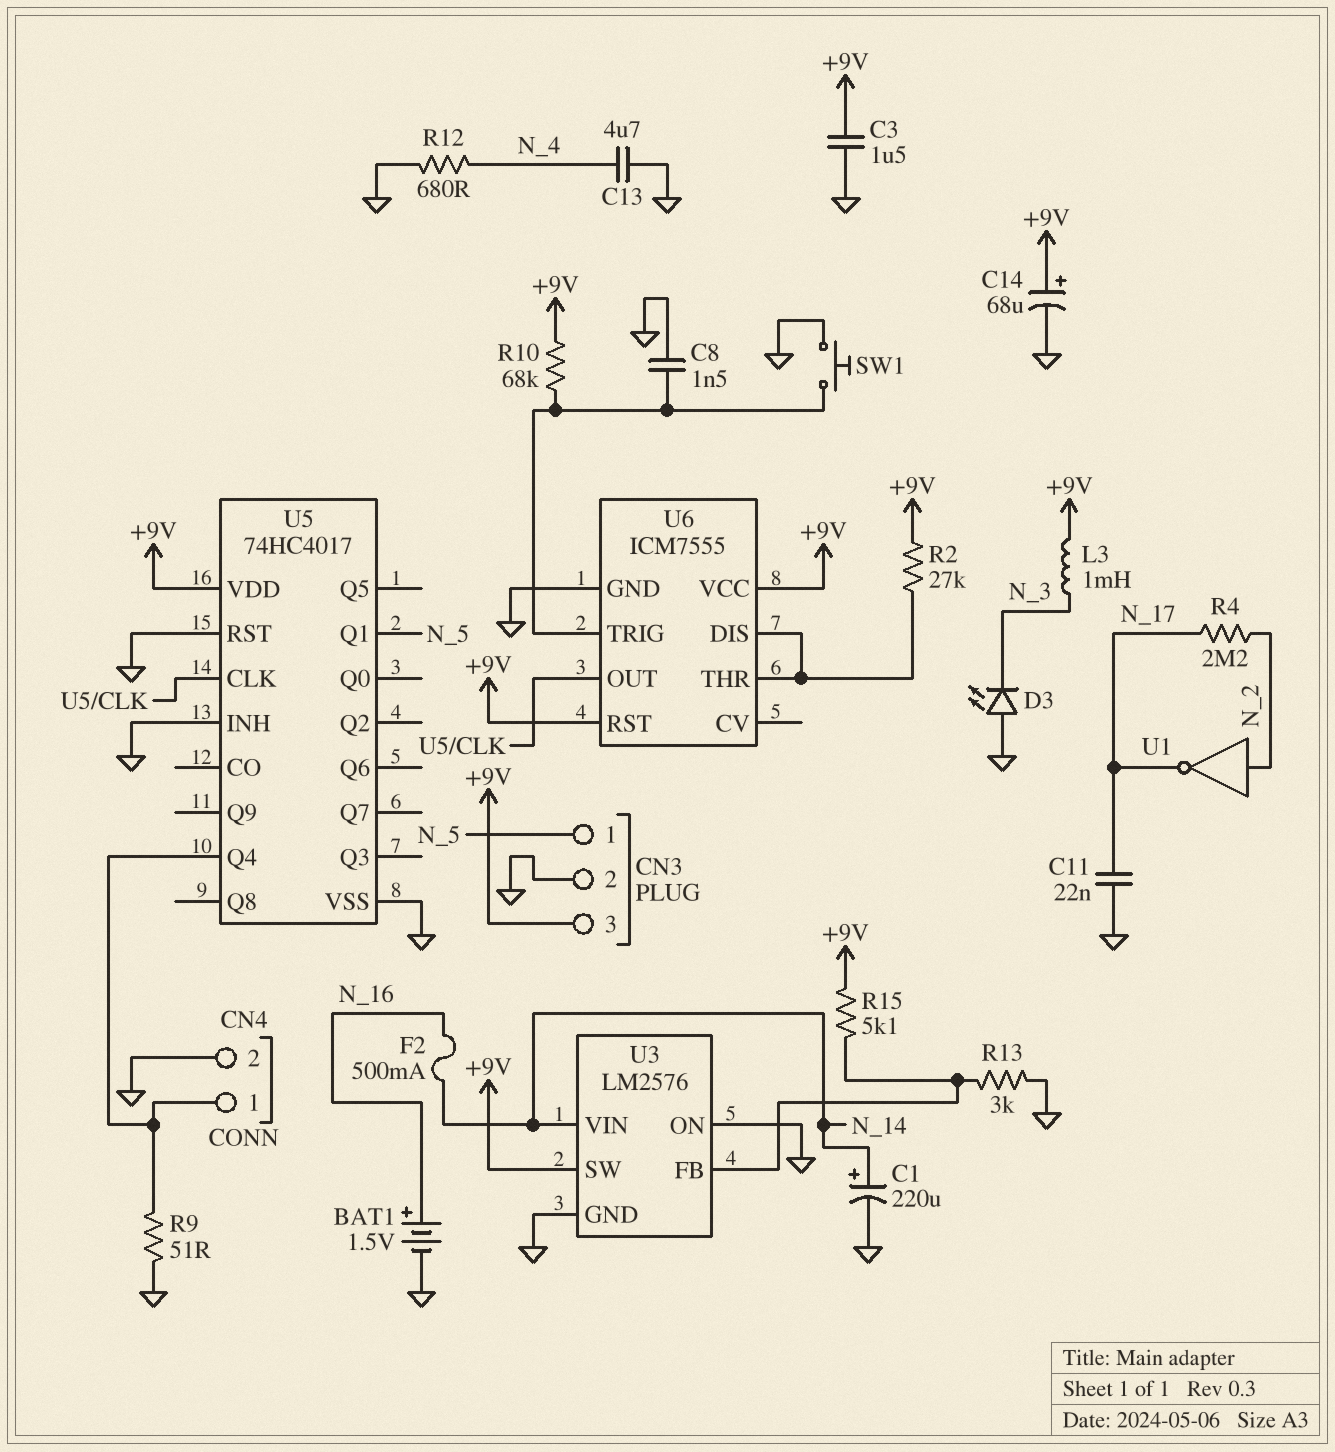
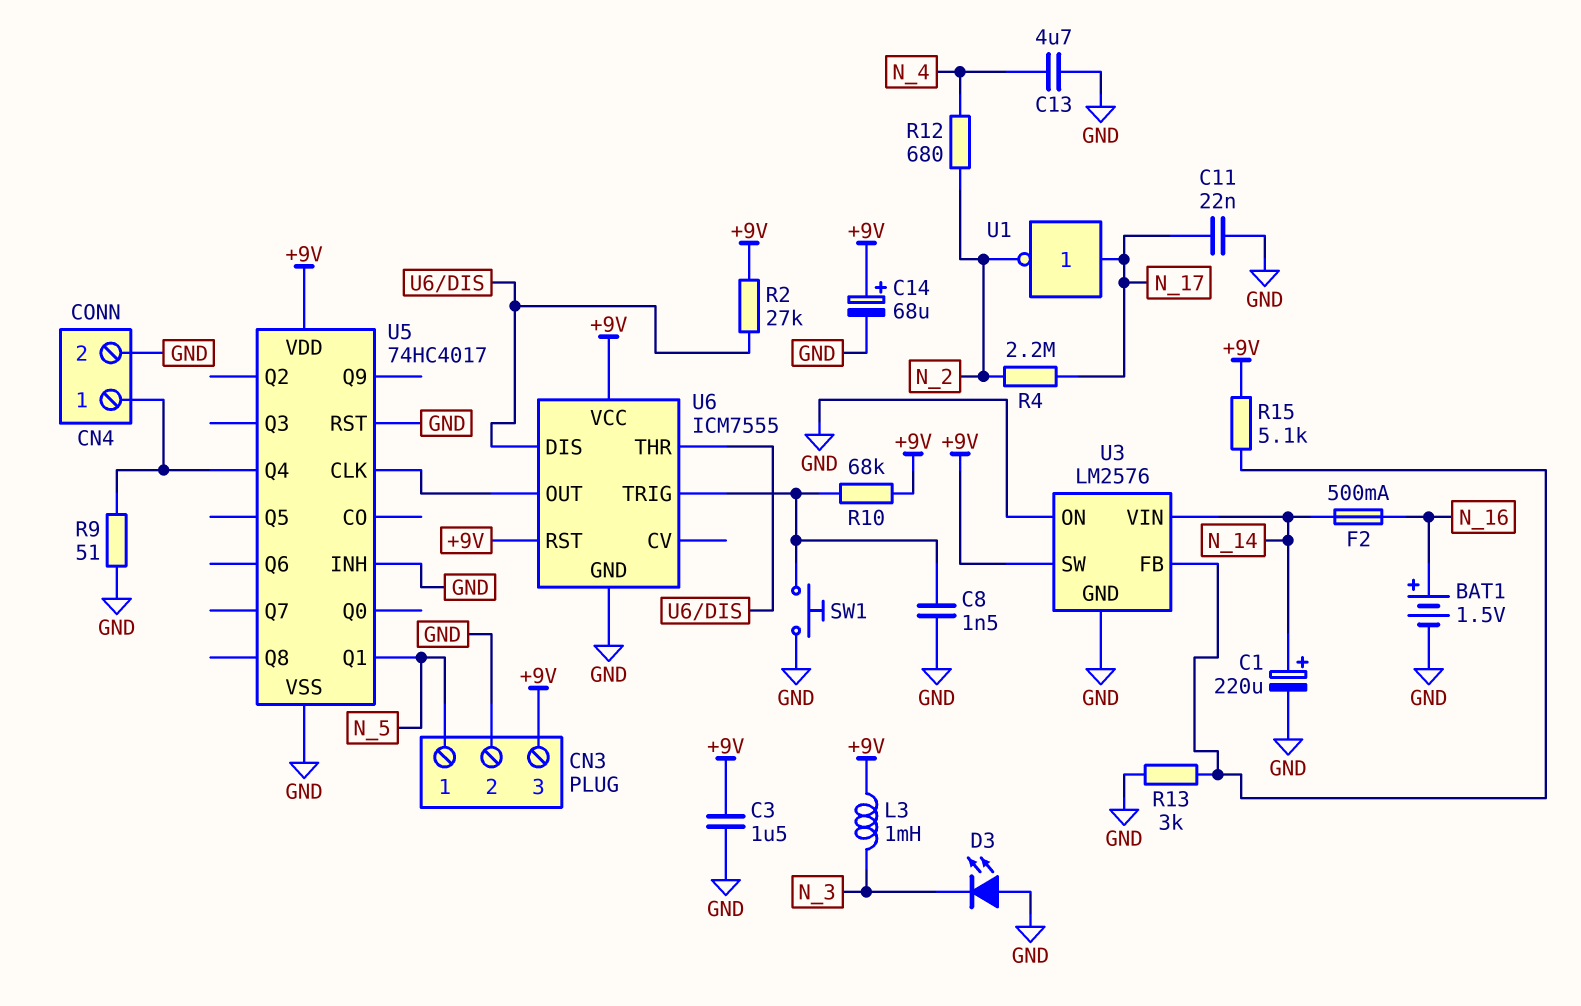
R12: 680 (GND, N_4) -> 680 (N_2, N_4)
U1: NOT (in N_2, out N_17) -> NOT (in N_17, out N_2)

